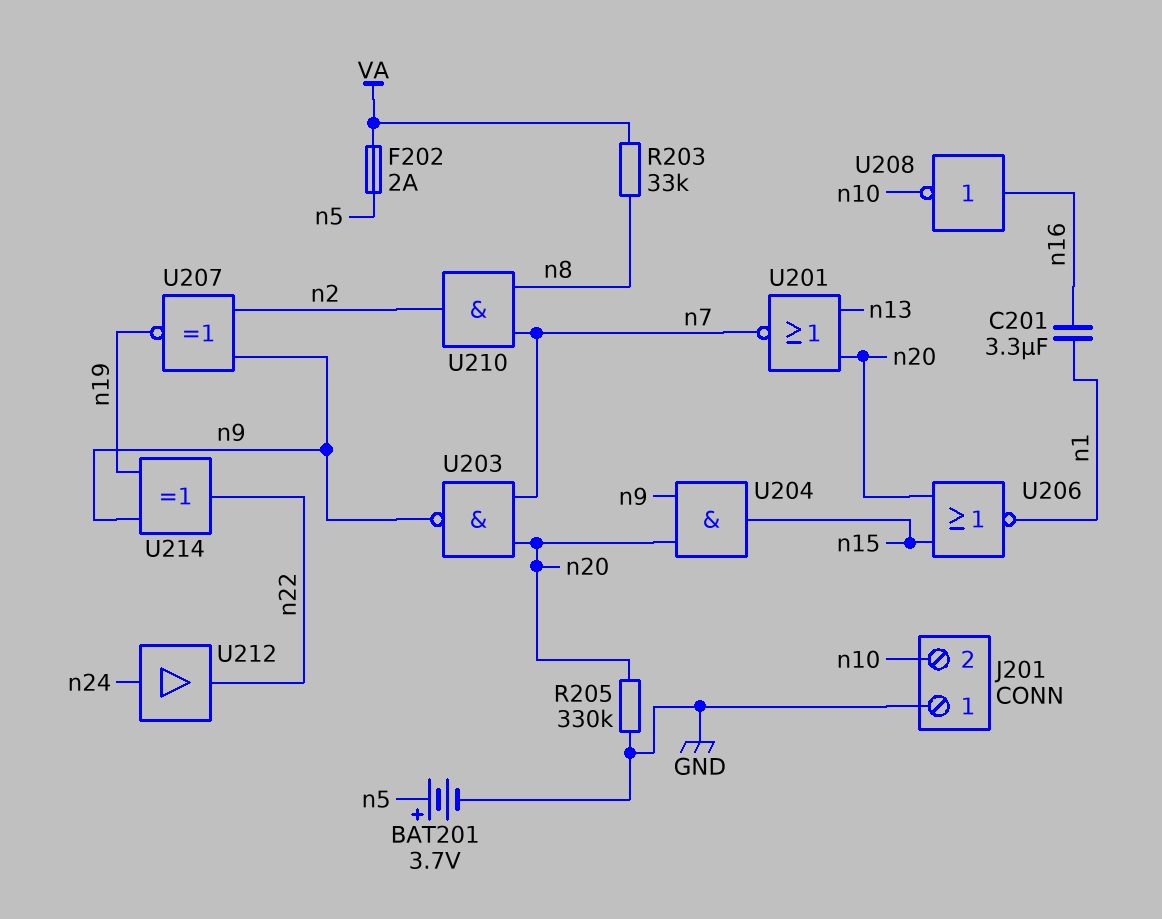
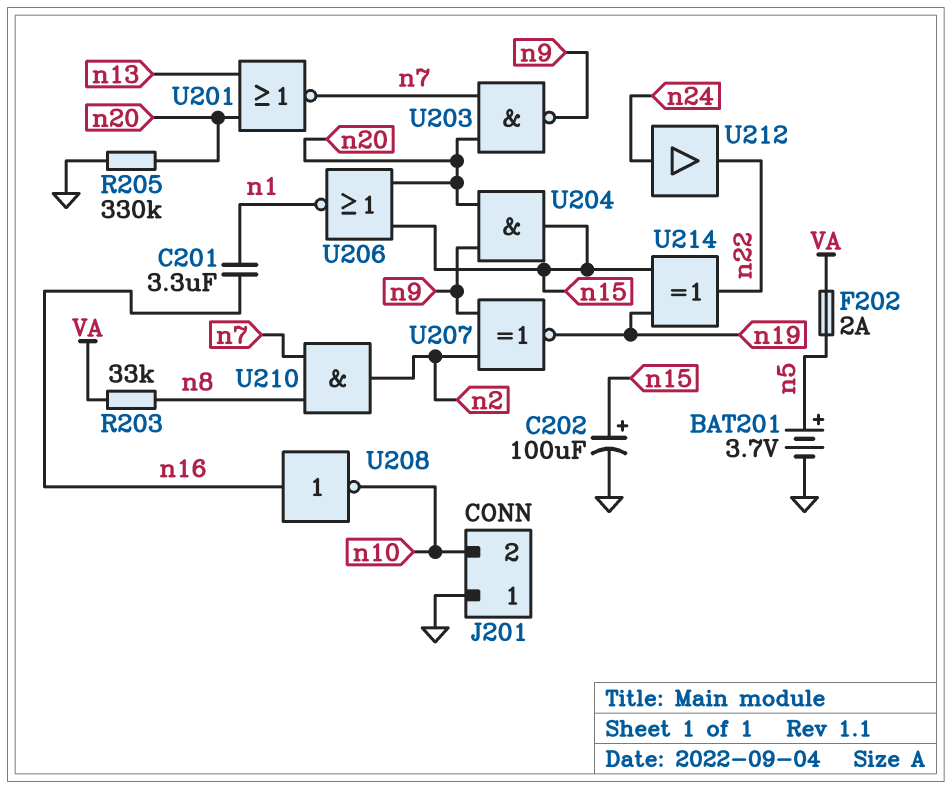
C202: none -> 100uF (plus n15, minus GND)
U214: XOR (in n9, in n19, out n22) -> XOR (in n15, in n19, out n22)

